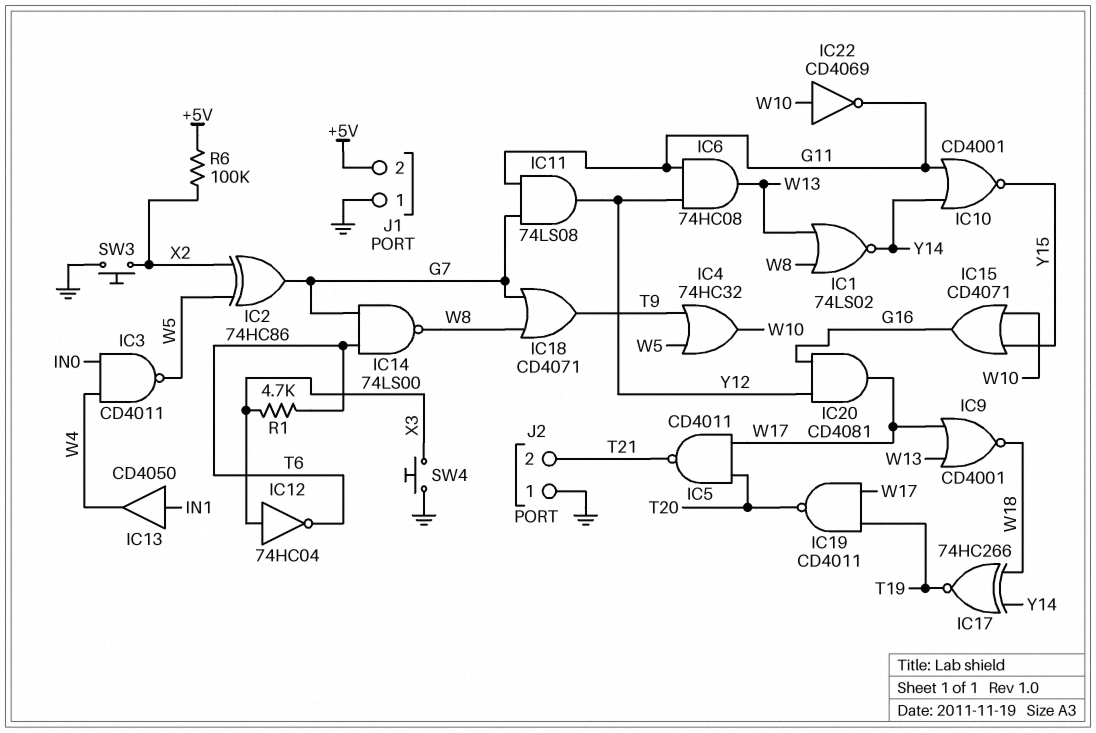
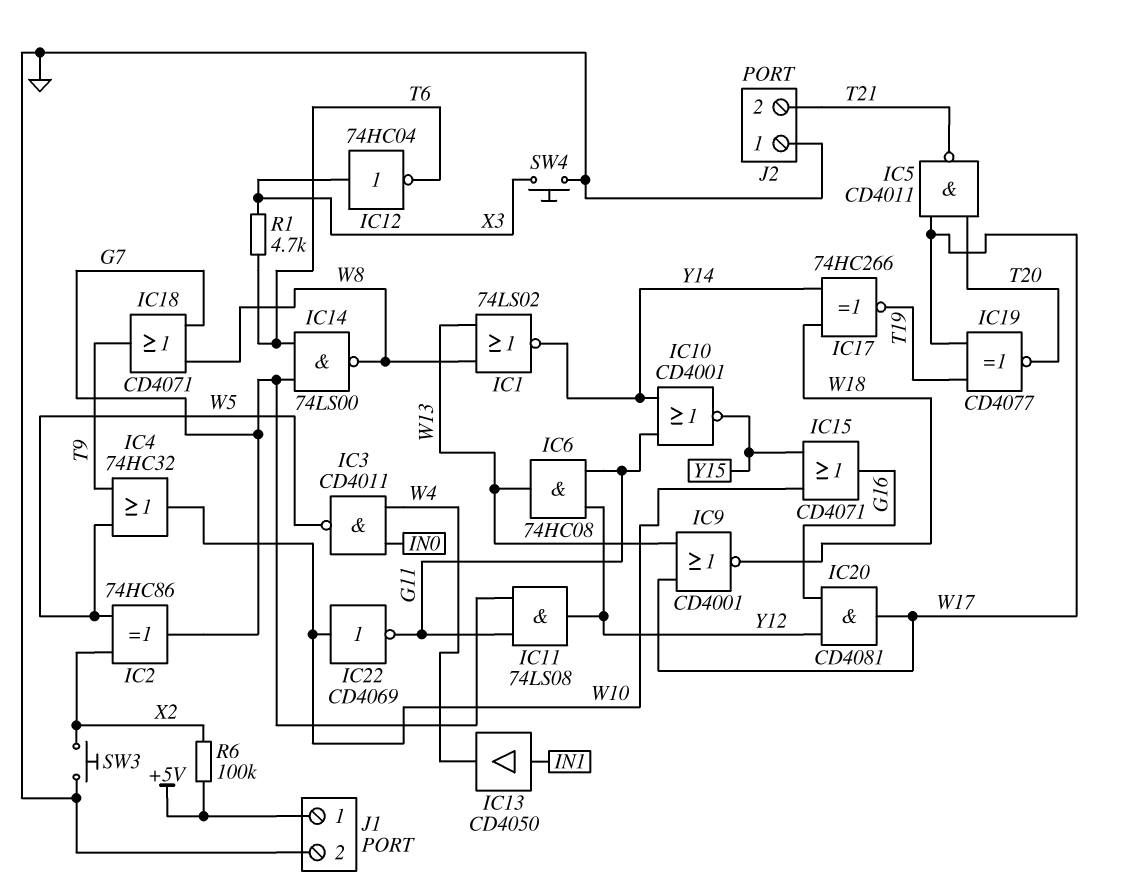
IC19: NAND CD4011 (in T19, in W17, out T20) -> XNOR CD4077 (in T19, in W17, out T20)
J1 pin 1: GND -> +5V
J1 pin 2: +5V -> GND

